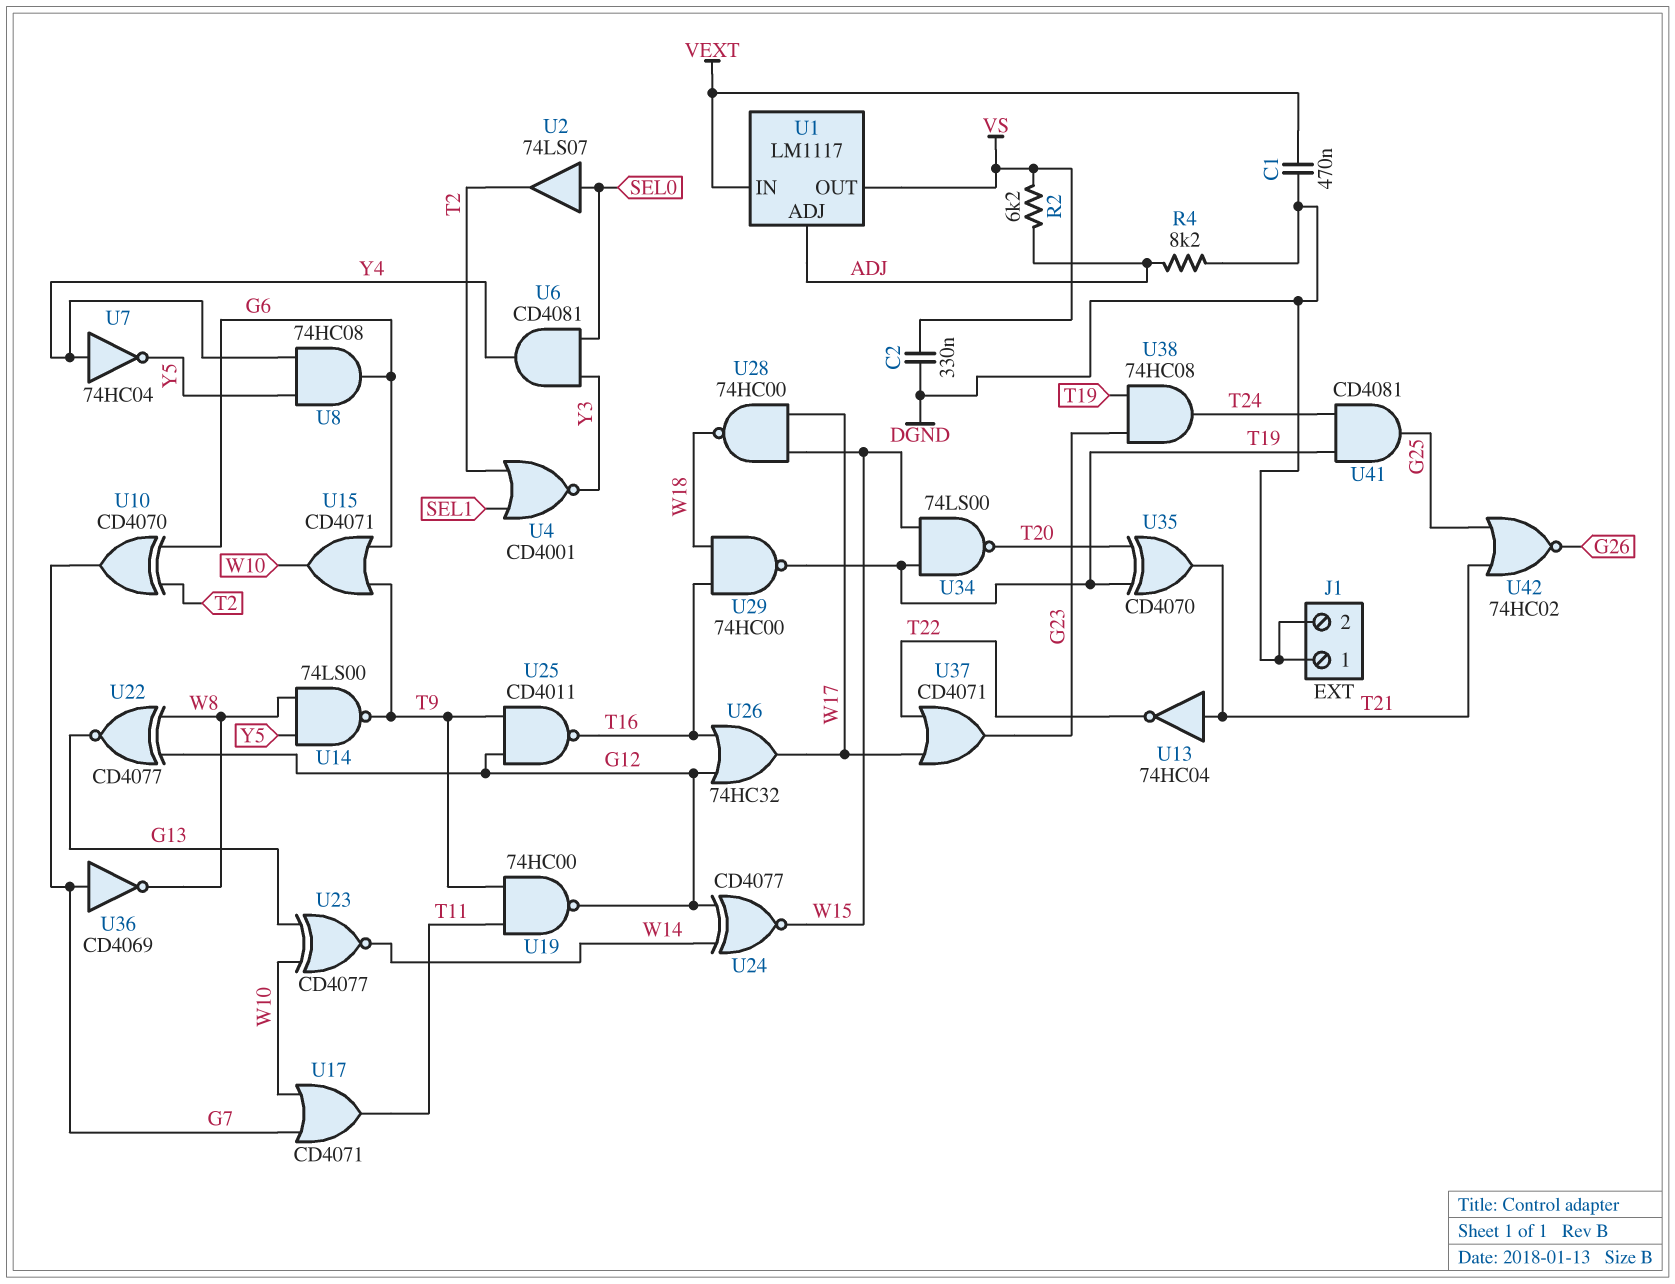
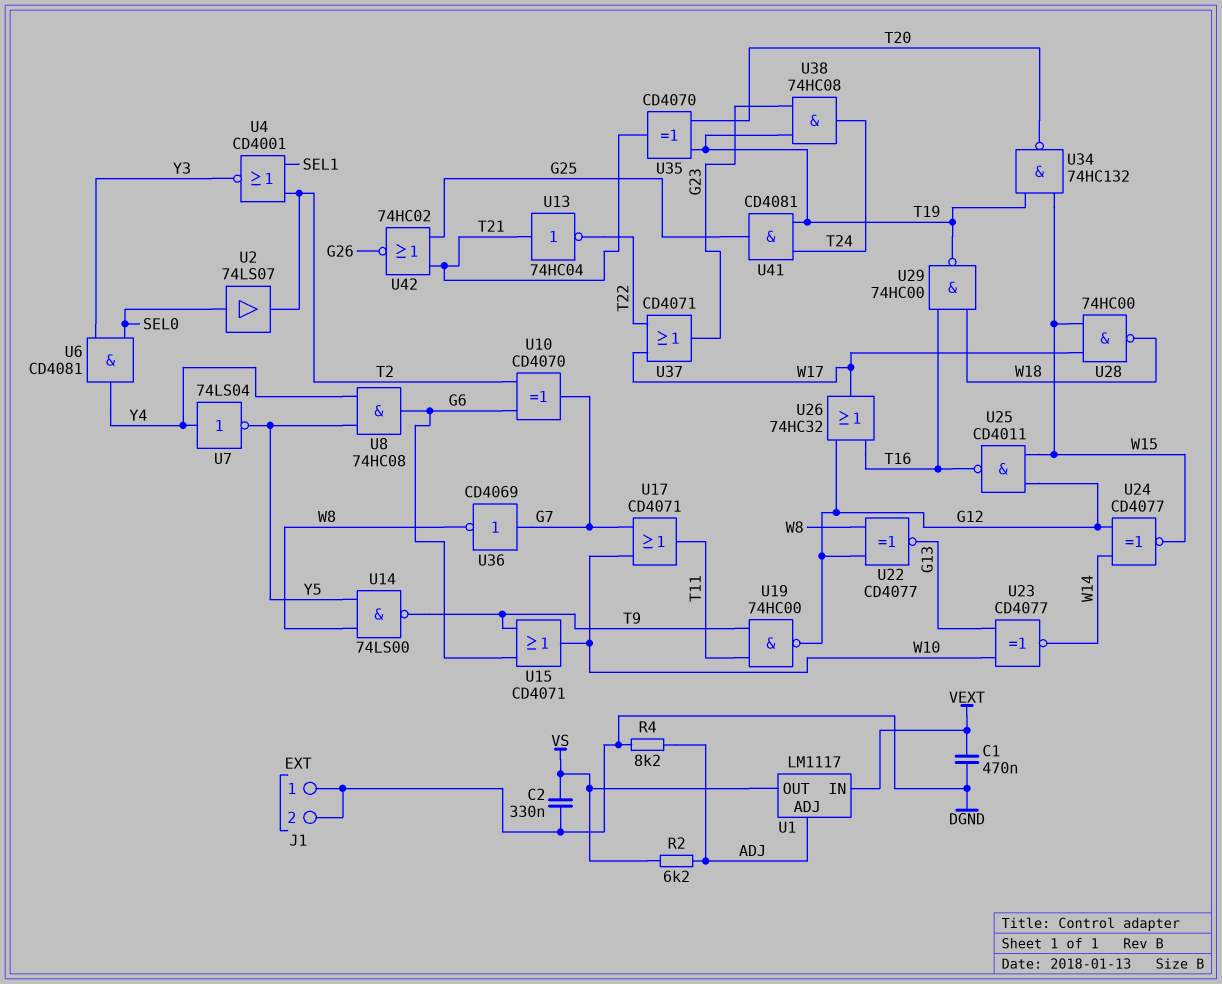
U7: NOT 74HC04 (in Y4, out Y5) -> NOT 74LS04 (in Y4, out Y5)
U25: NAND CD4011 (in G12, in T9, out T16) -> NAND CD4011 (in G12, in W15, out T16)
U34: NAND 74LS00 (in T19, in W15, out T20) -> NAND 74HC132 (in T19, in W15, out T20)

